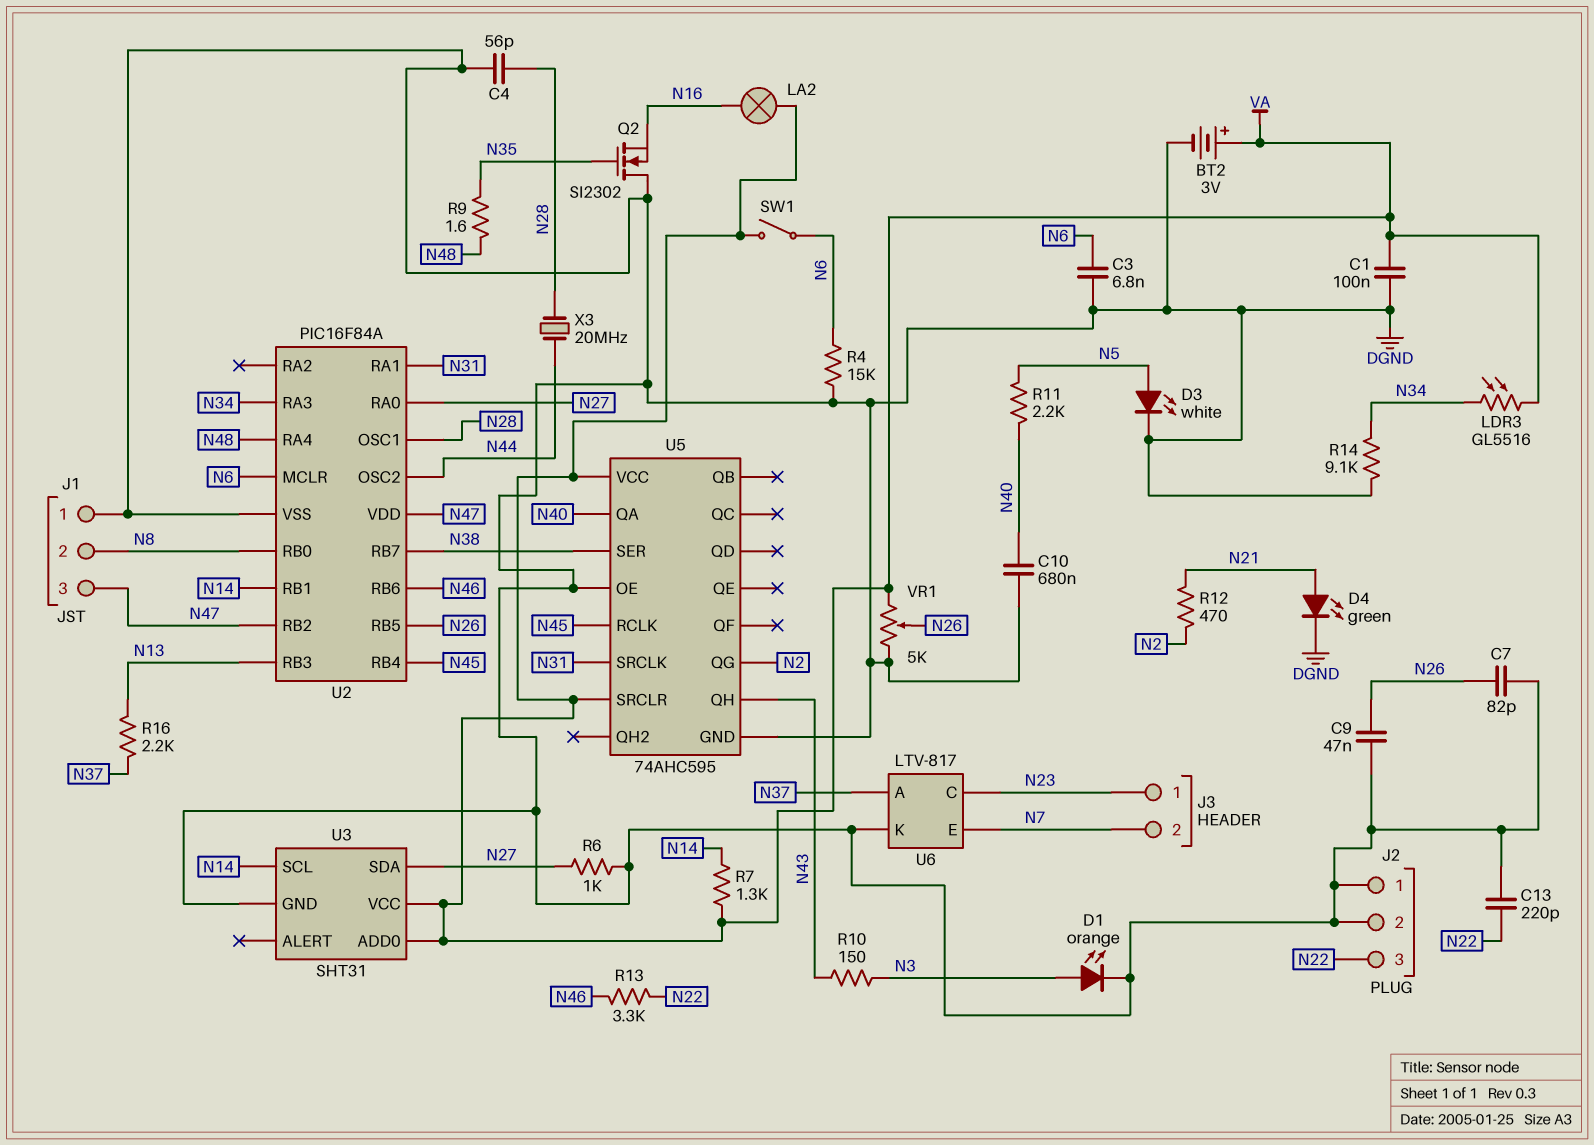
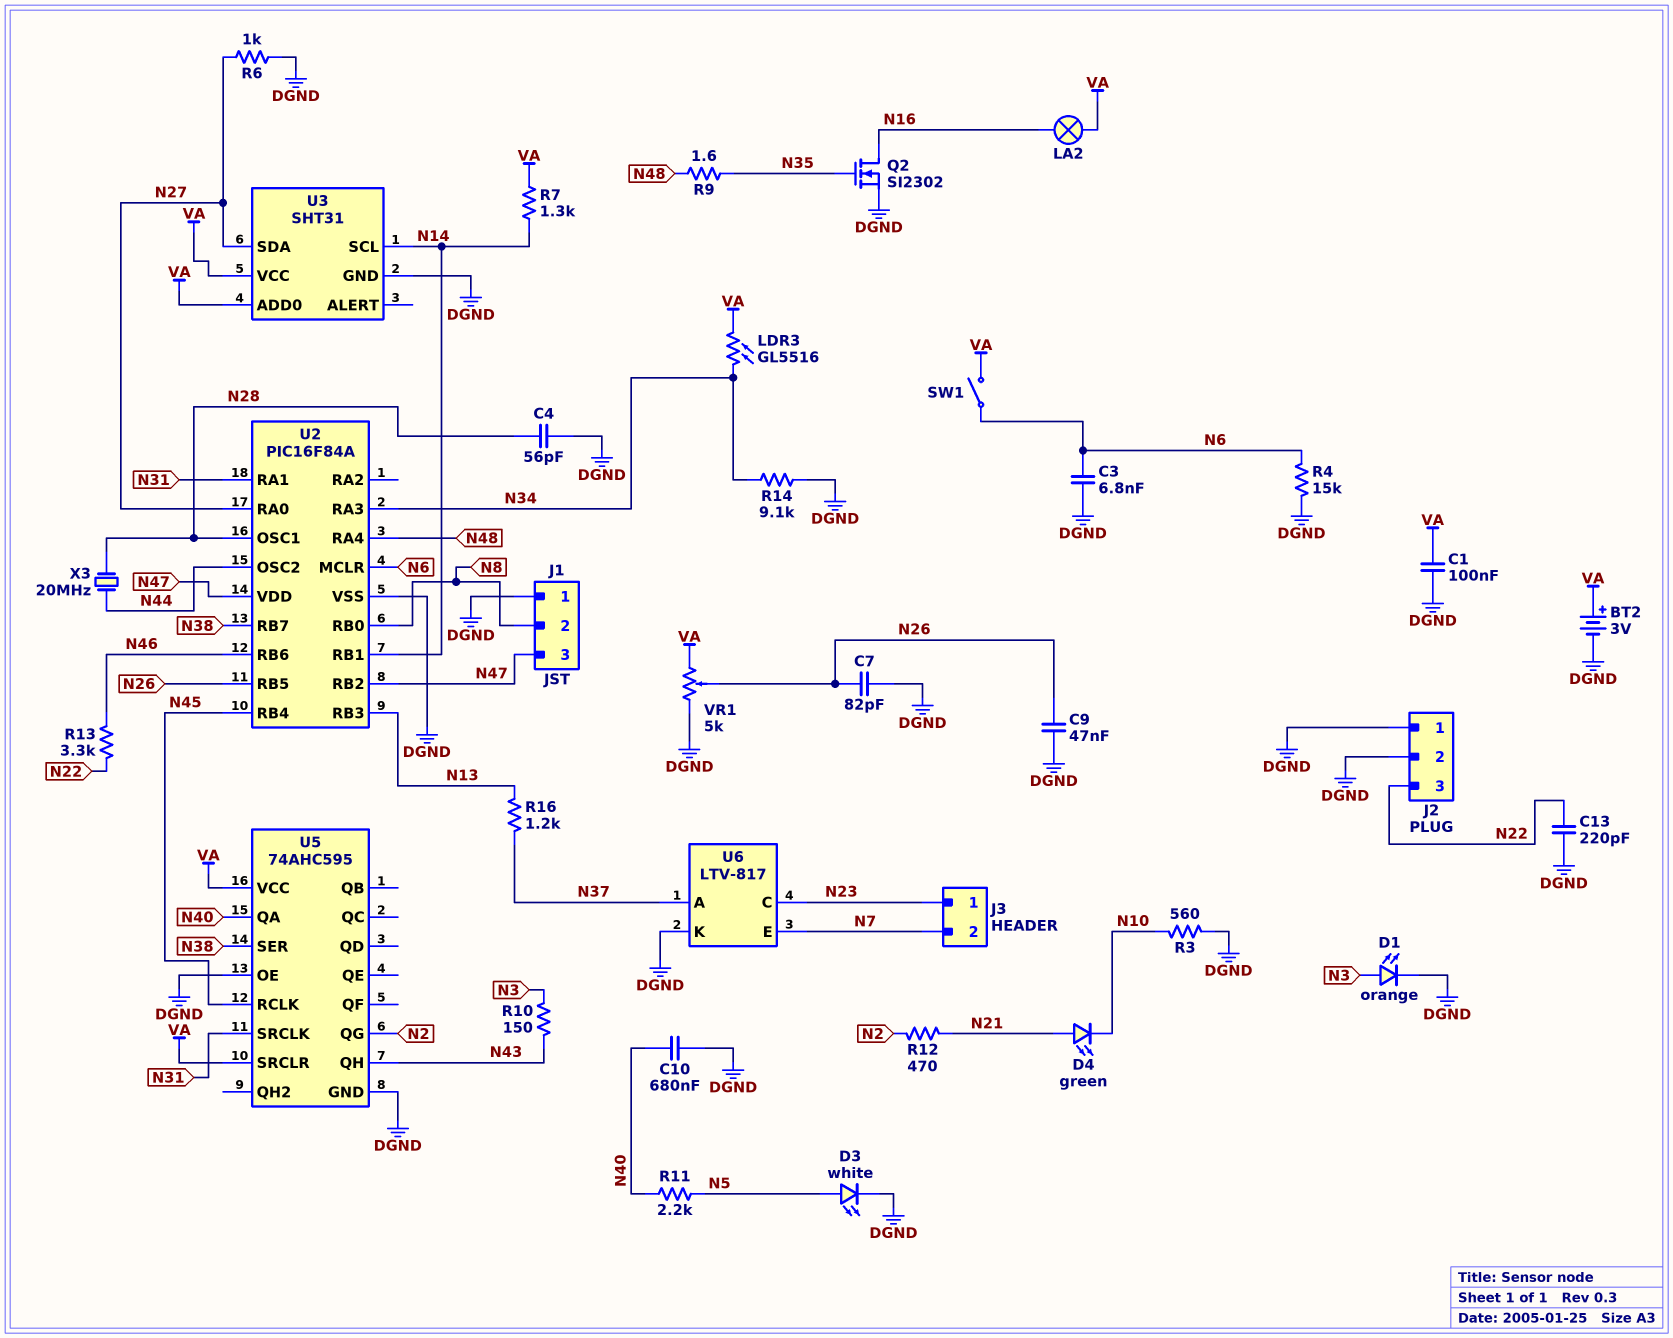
D4: LED green (A N21, K DGND) -> LED green (A N21, K N10)
Q2: NMOS SI2302 (G N35, D DGND, S N16) -> NMOS SI2302 (G N35, D N16, S DGND)
R3: none -> 560 (DGND, N10)
R16: 2.2k (N13, N37) -> 1.2k (N13, N37)

